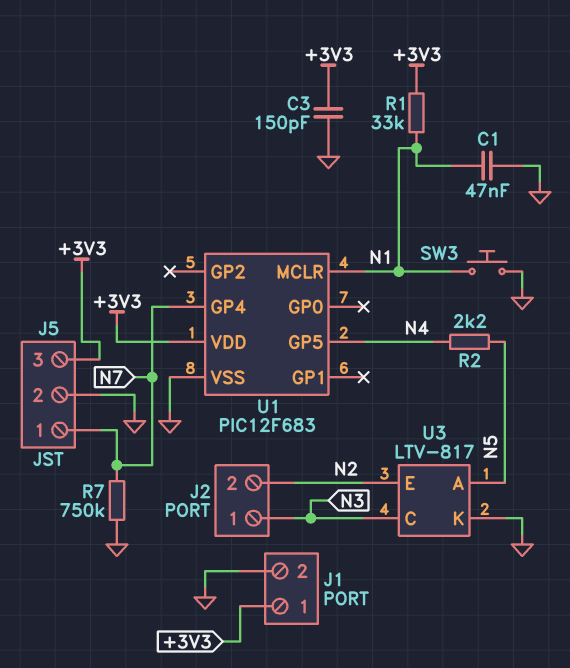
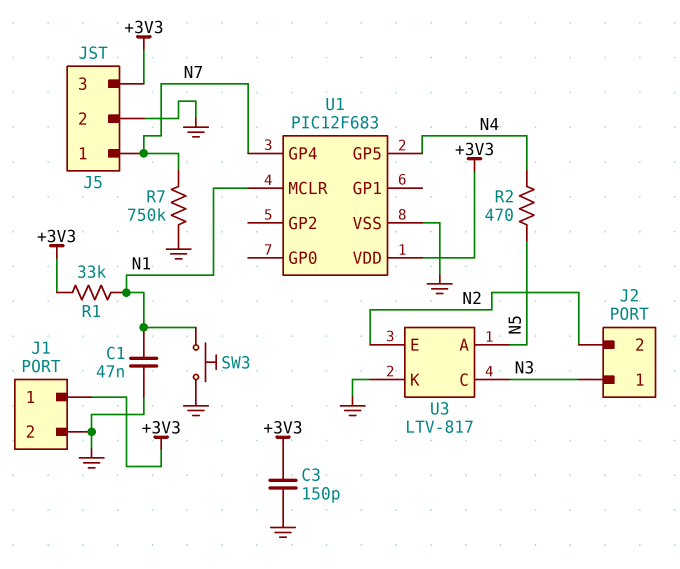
R2: 2.2k (N4, N5) -> 470 (N4, N5)

